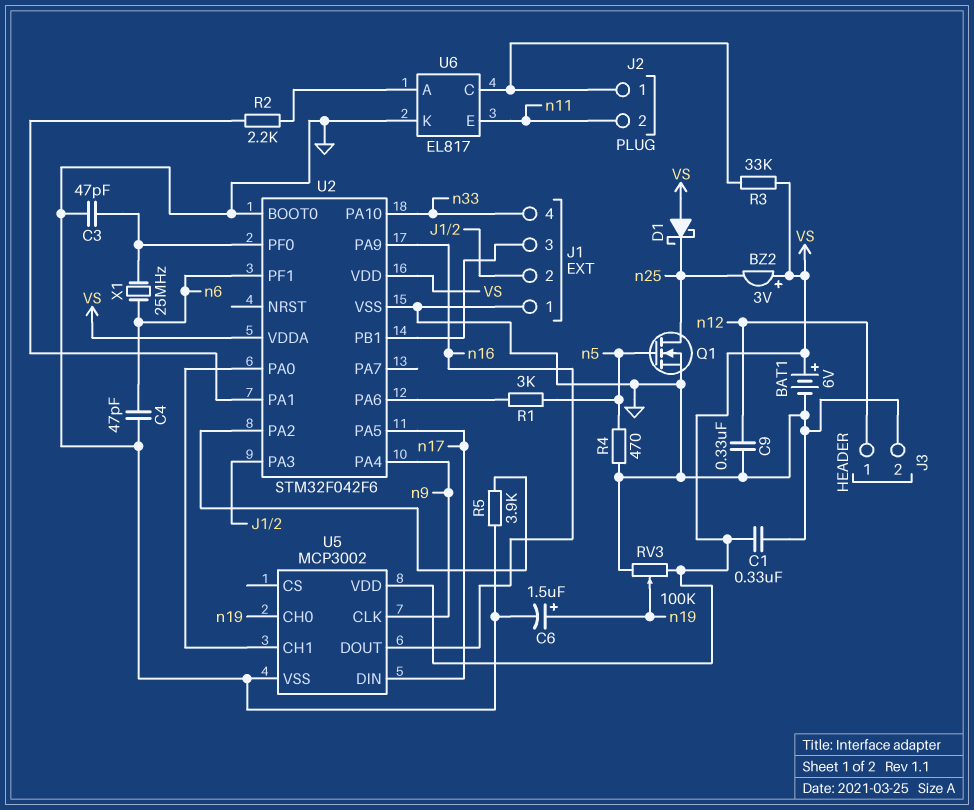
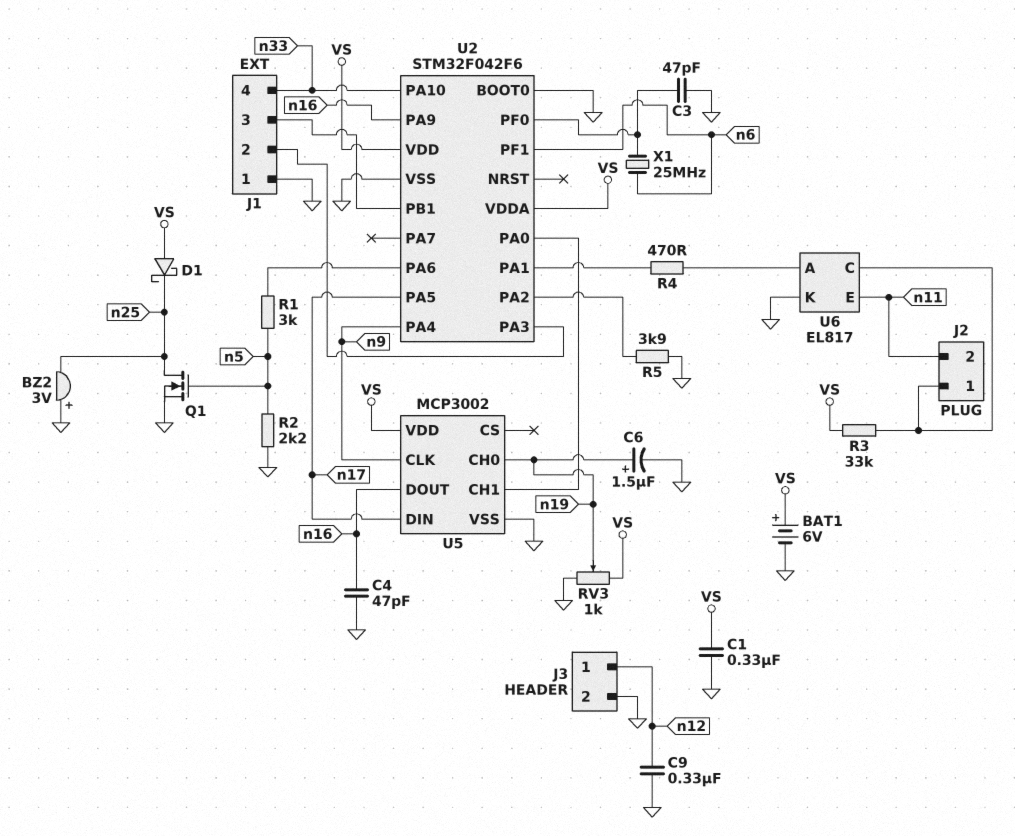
BZ2: buzzer 3V (plus VS, minus n25) -> buzzer 3V (plus GND, minus n25)
C4: 47pF (GND, n6) -> 47pF (GND, n16)
R2: 2.2k (U2/PA1, U6/A) -> 2.2k (GND, n5)
R4: 470 (GND, n5) -> 470 (U2/PA1, U6/A)
RV3: 100k (GND, VS, wiper n19) -> 1k (GND, VS, wiper n19)

